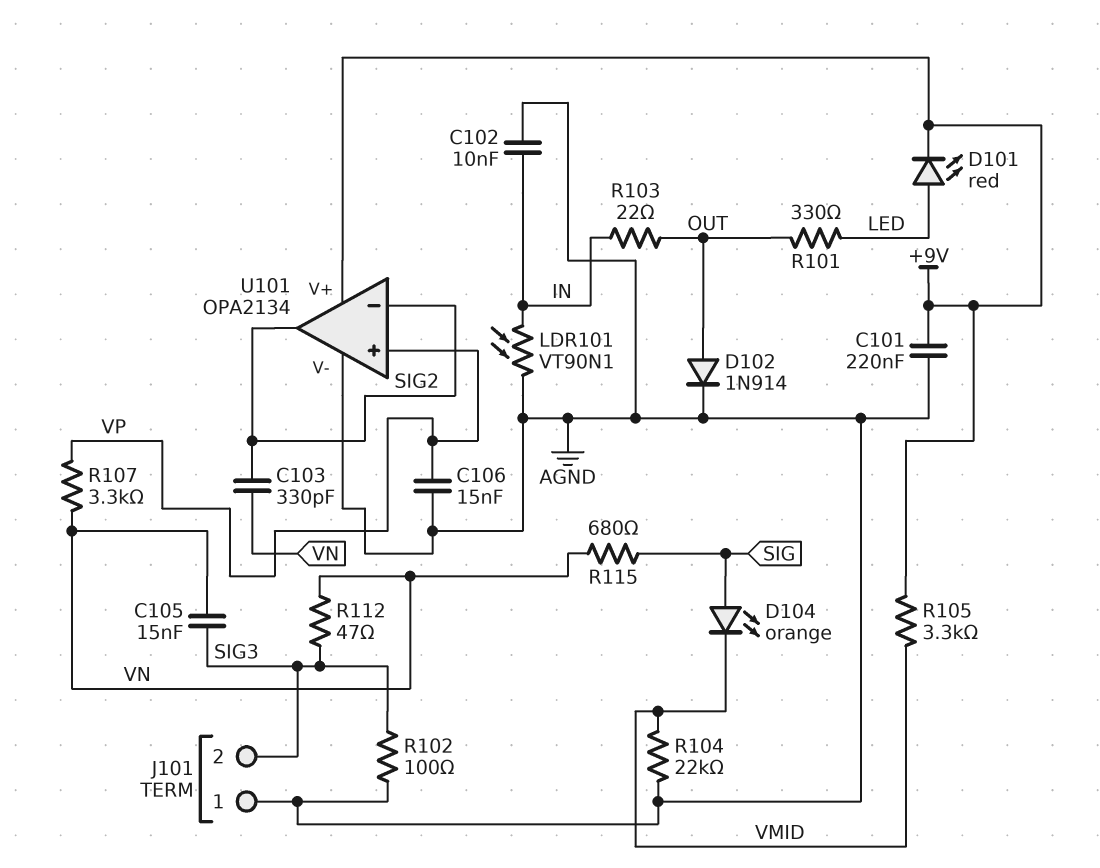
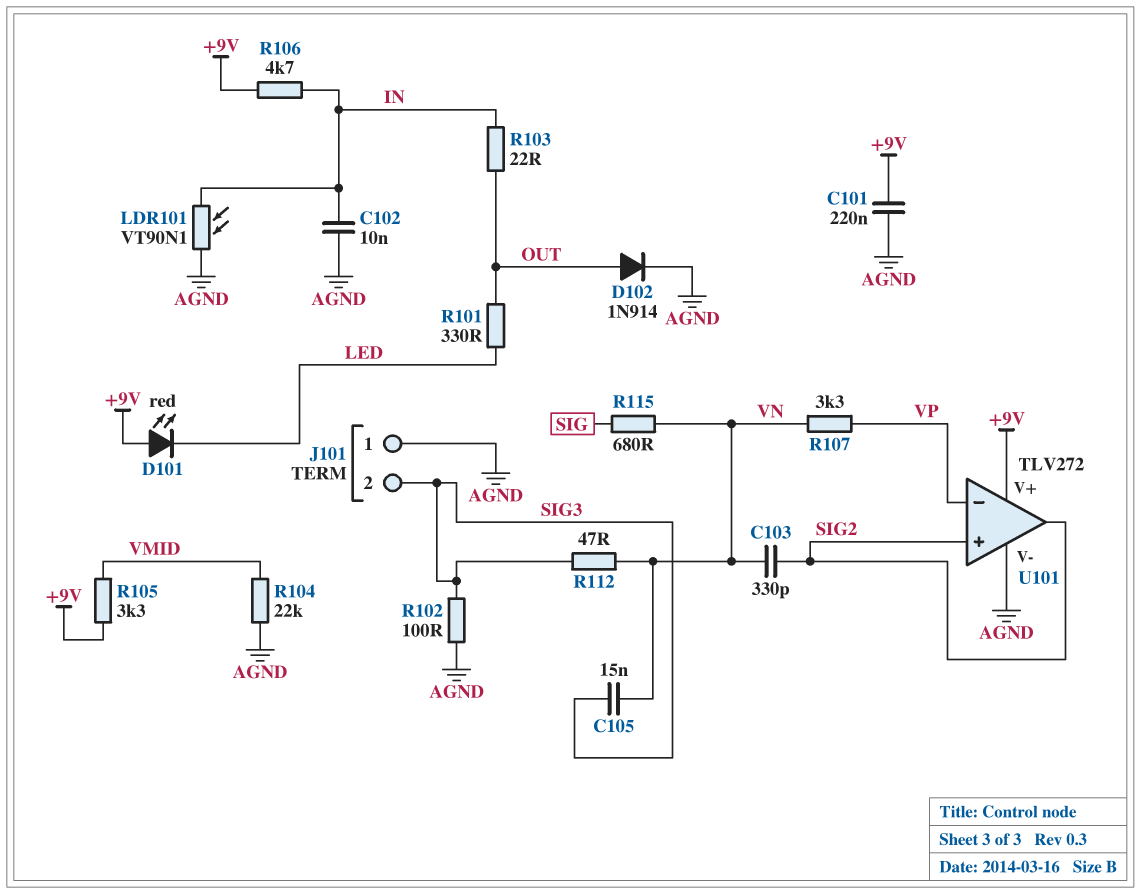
C106: 15nF (AGND, VP) -> none
D101: LED red (A LED, K +9V) -> LED red (A +9V, K LED)
D104: LED orange (A SIG, K VMID) -> none
R106: none -> 4.7k (+9V, IN)
U101: OPA2134 -> TLV272
U101 pin in+: VP -> SIG2
U101 pin in-: SIG2 -> VP

